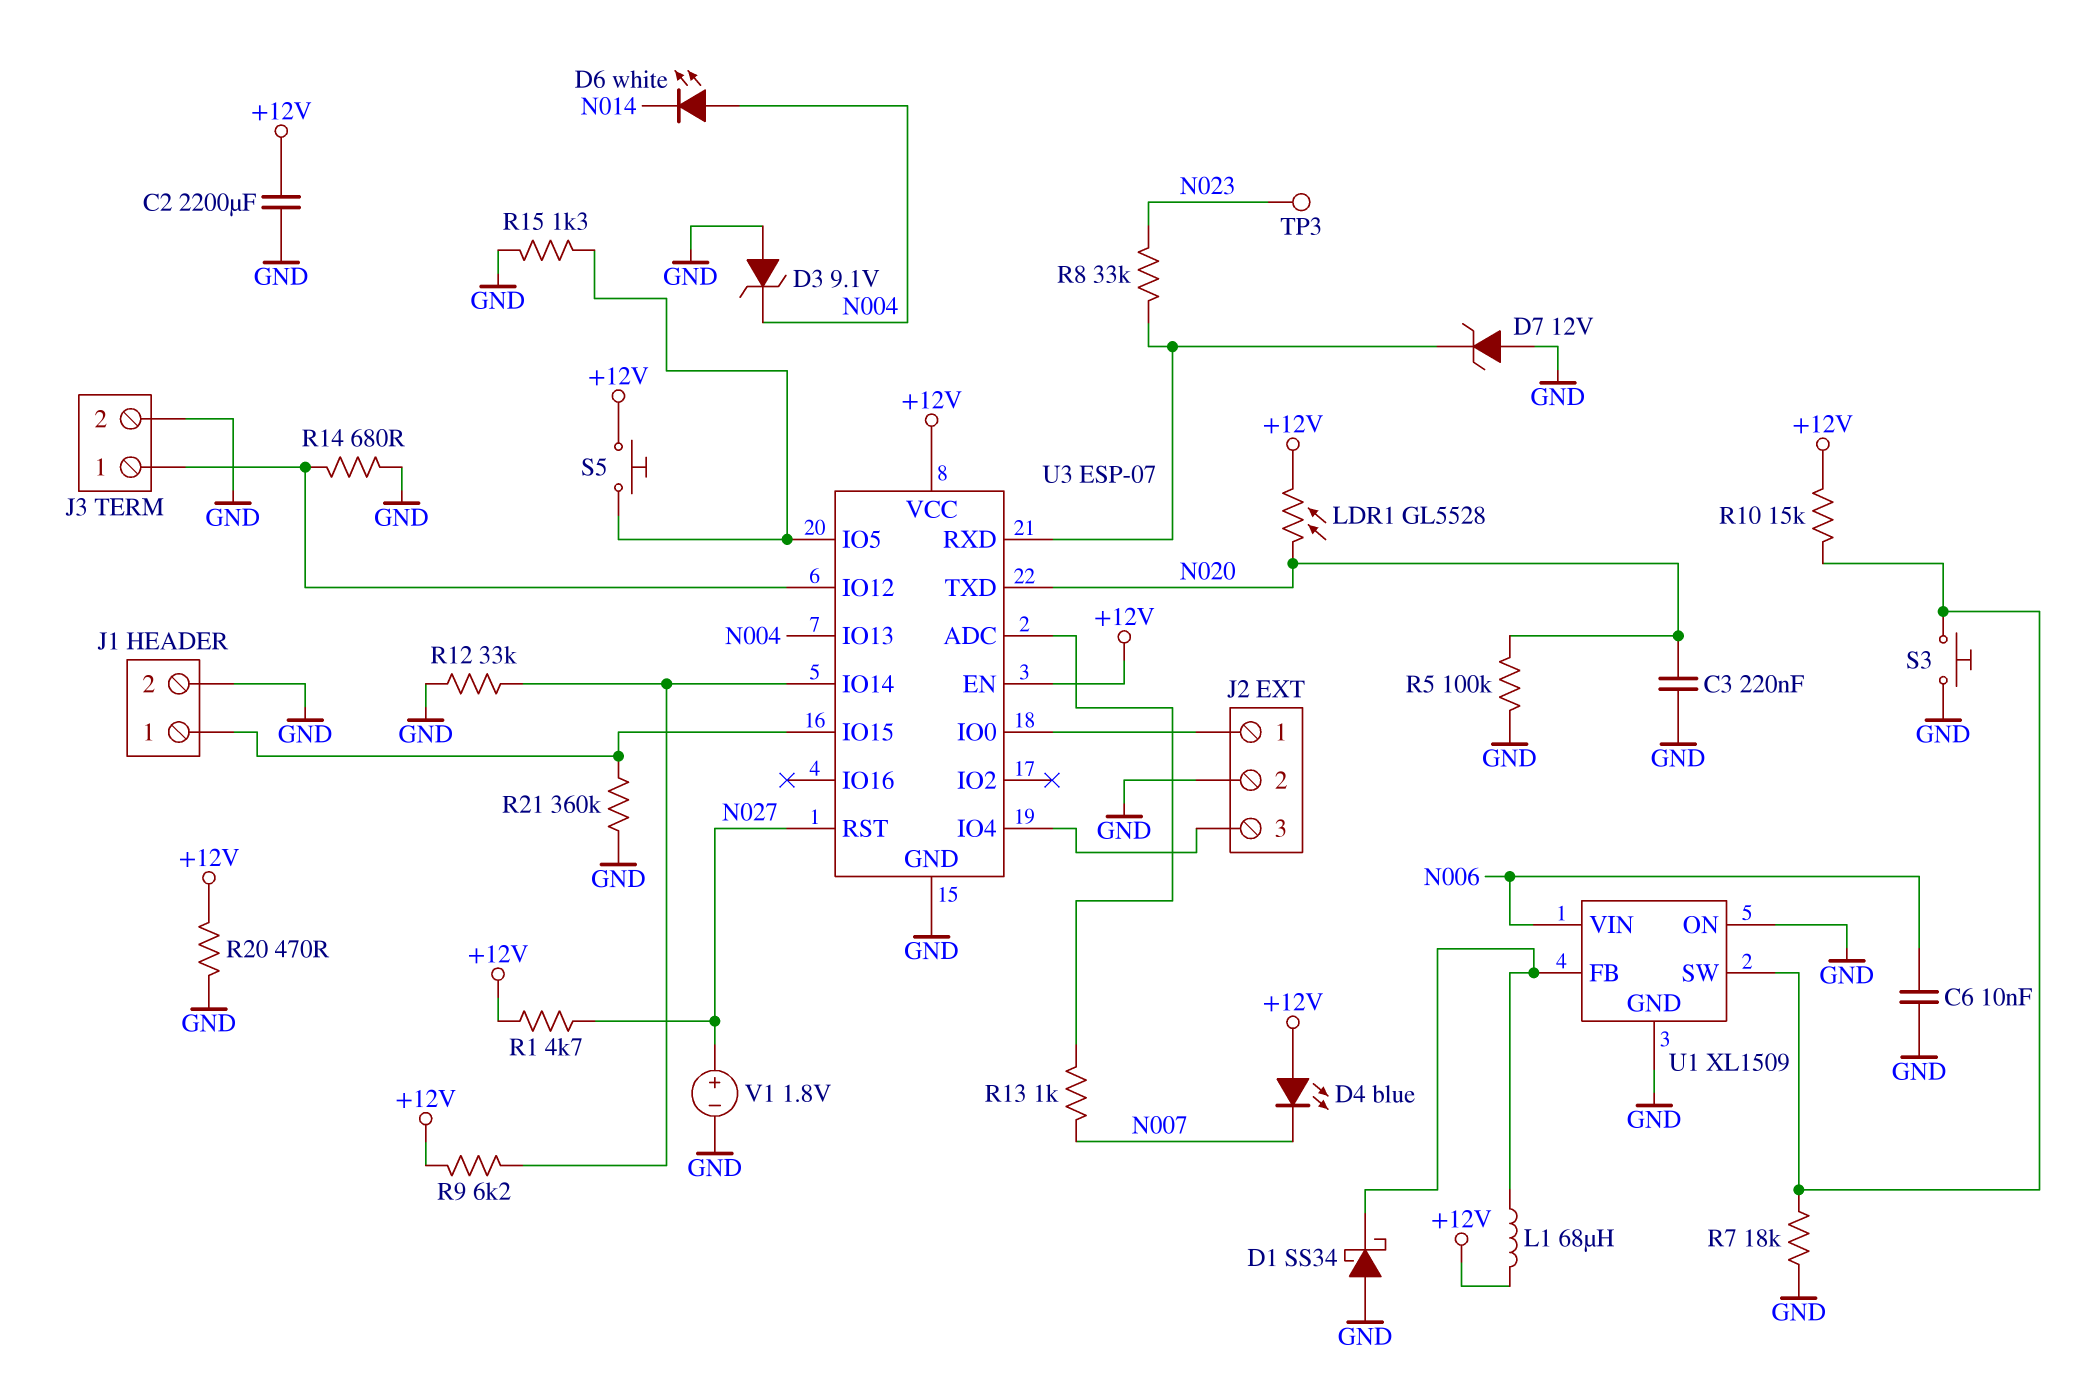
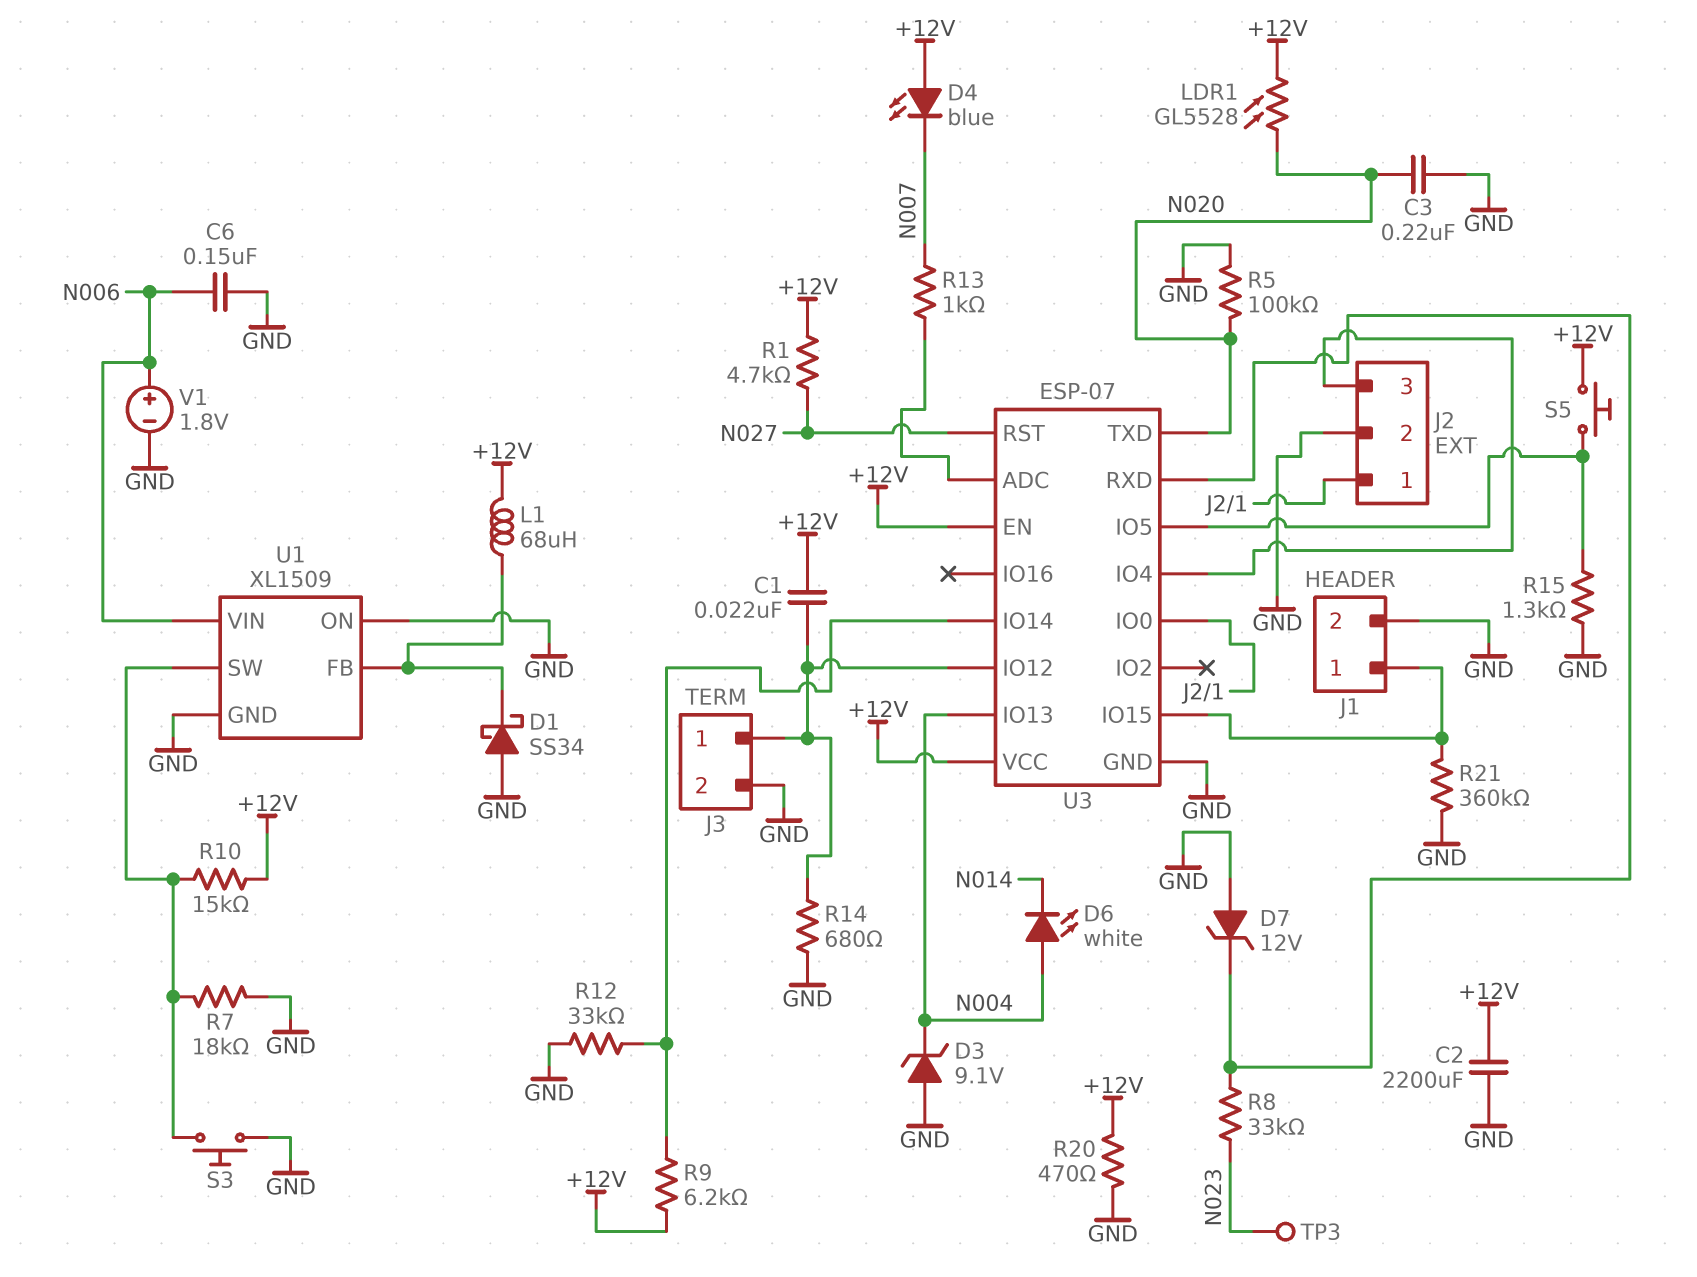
C1: none -> 22nF (+12V, J3/1)
C6: 10nF (GND, N006) -> 150nF (GND, N006)
V1: 1.8V (plus N027, minus GND) -> 1.8V (plus N006, minus GND)

